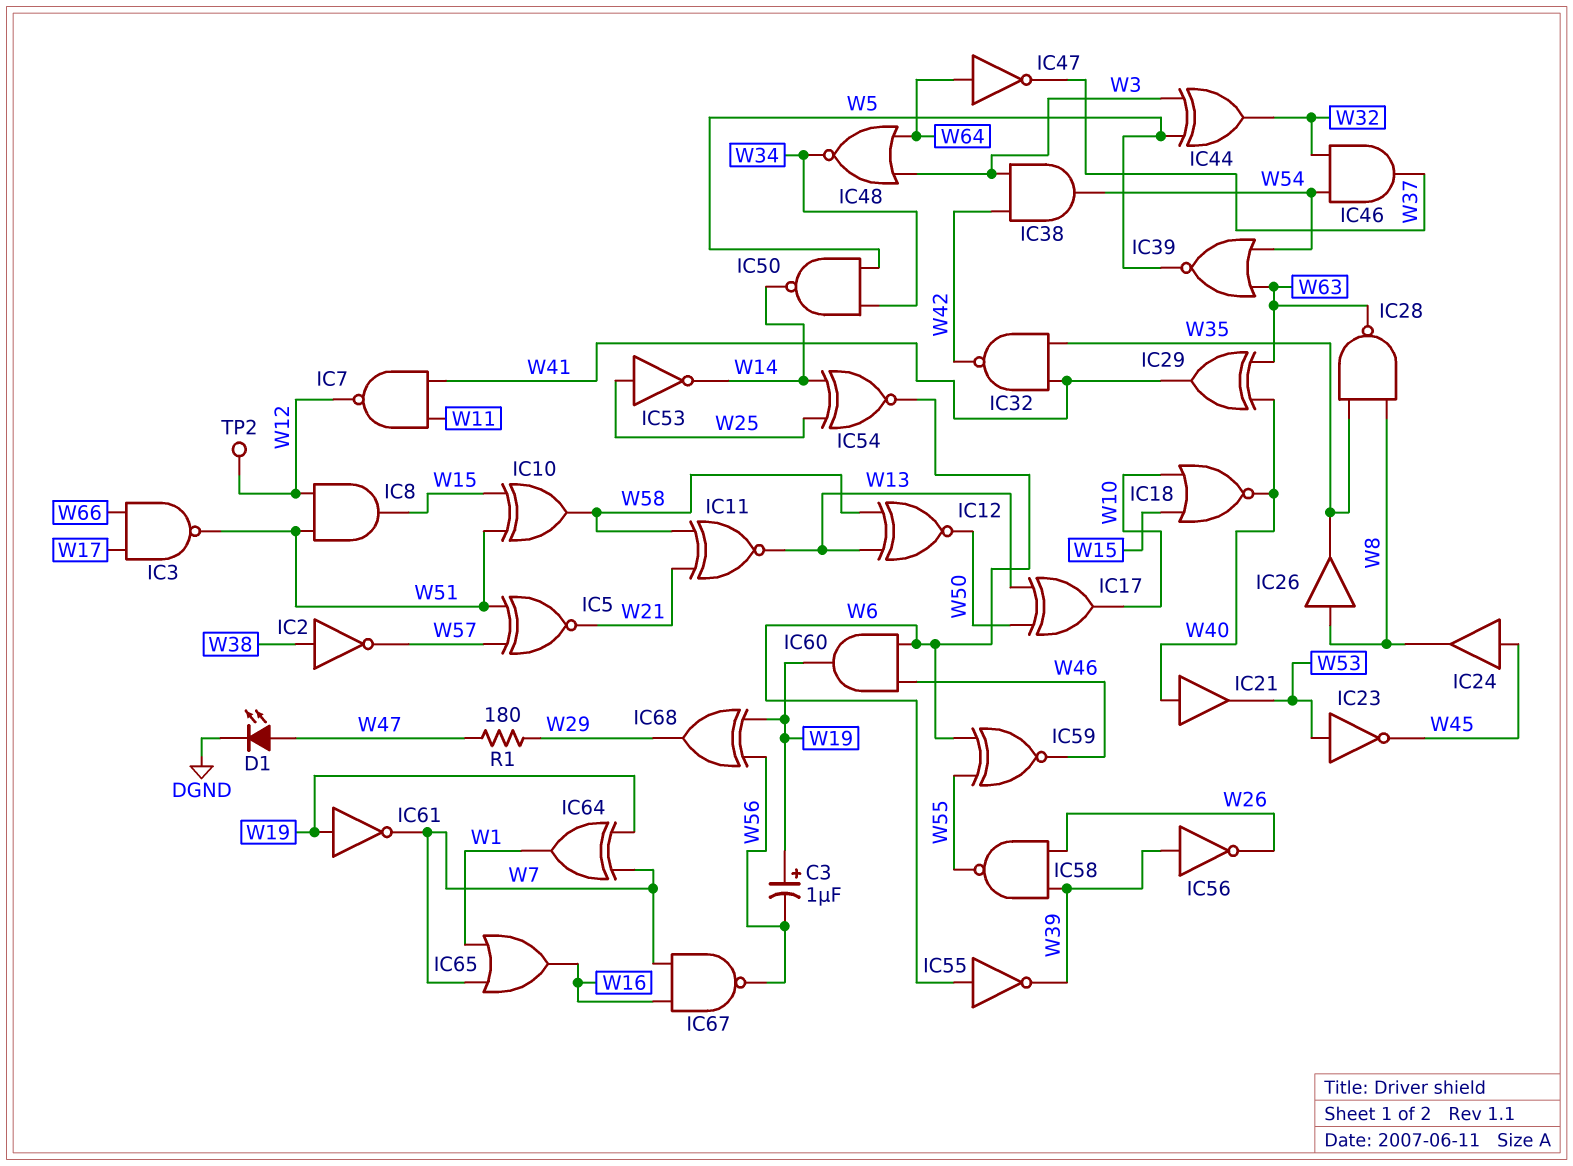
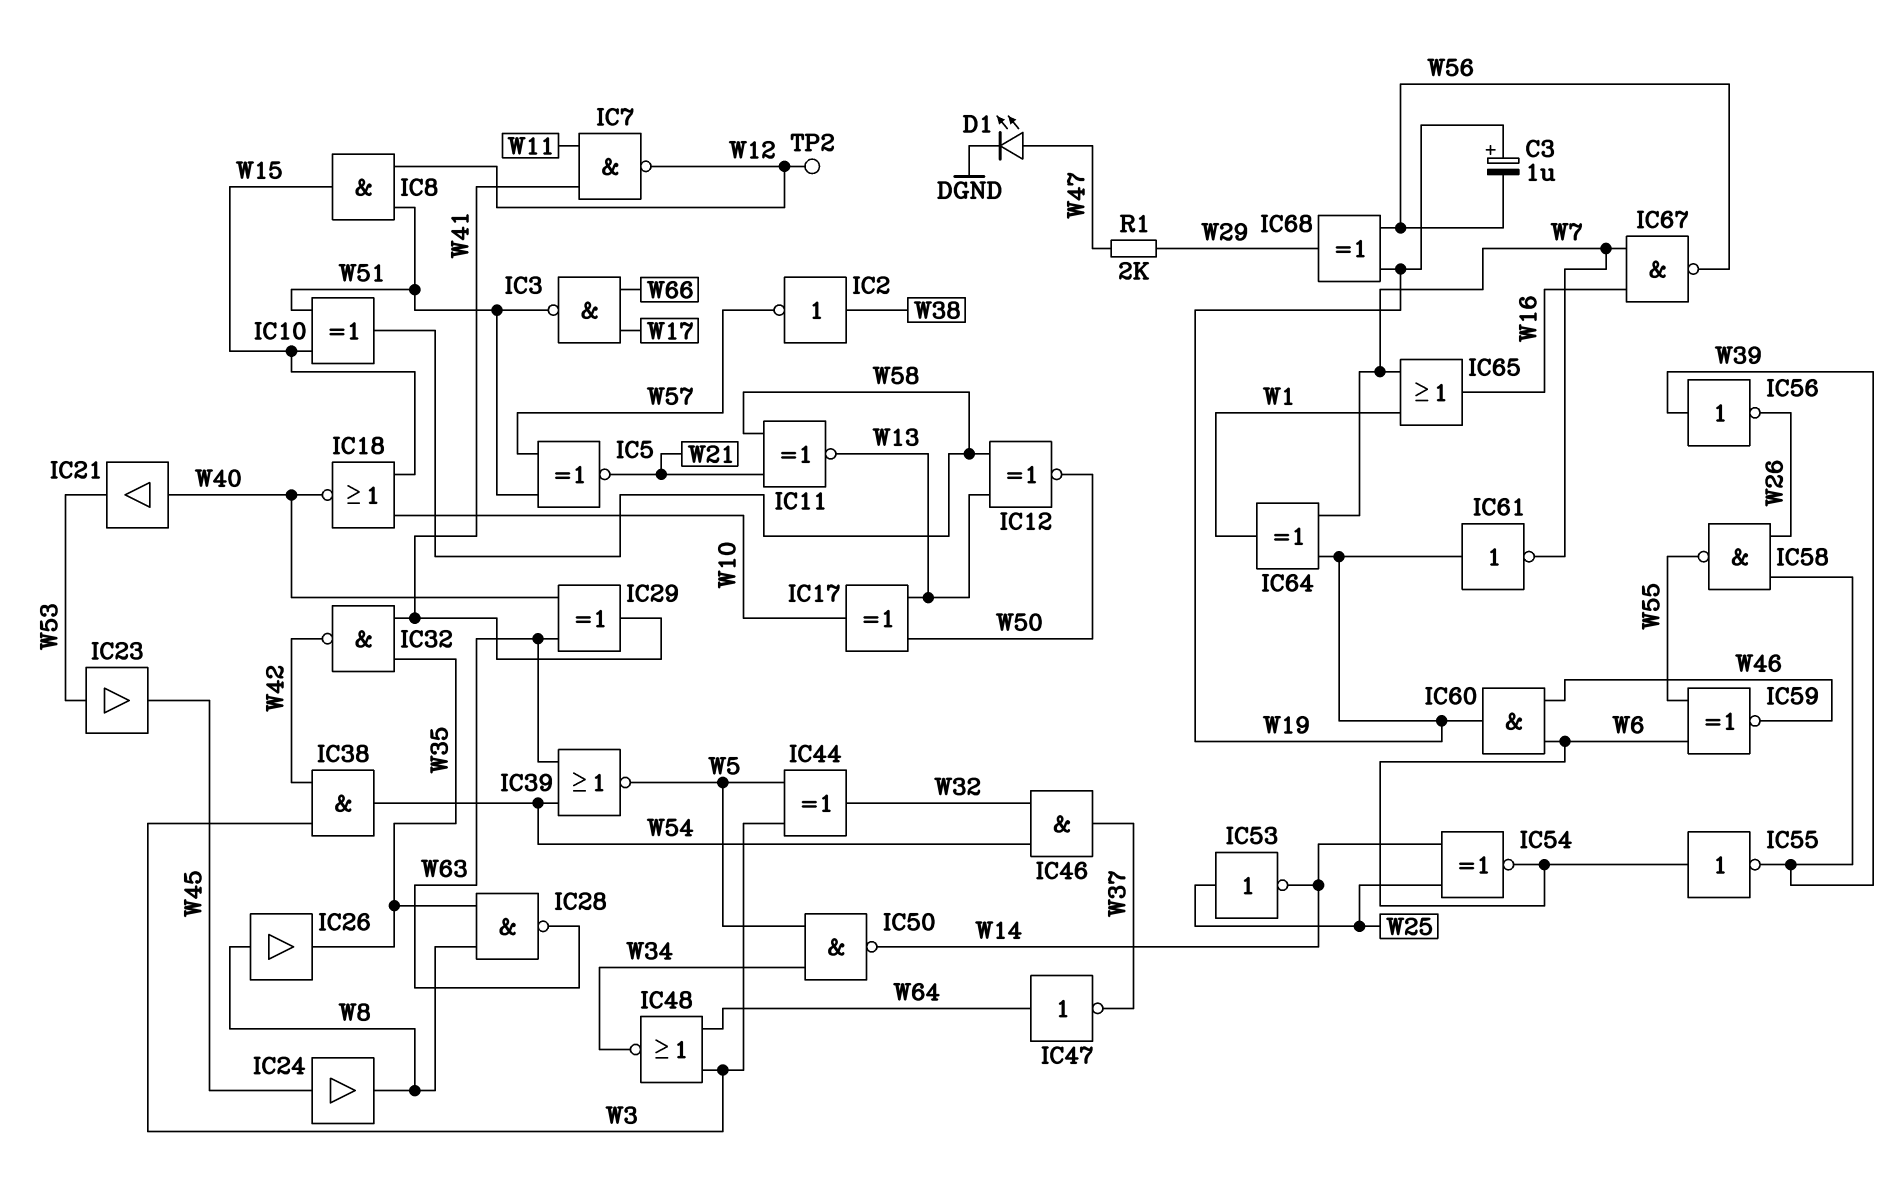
IC23: NOT (in W53, out W45) -> buffer (in W53, out W45)
R1: 180 (W29, W47) -> 2k (W29, W47)

